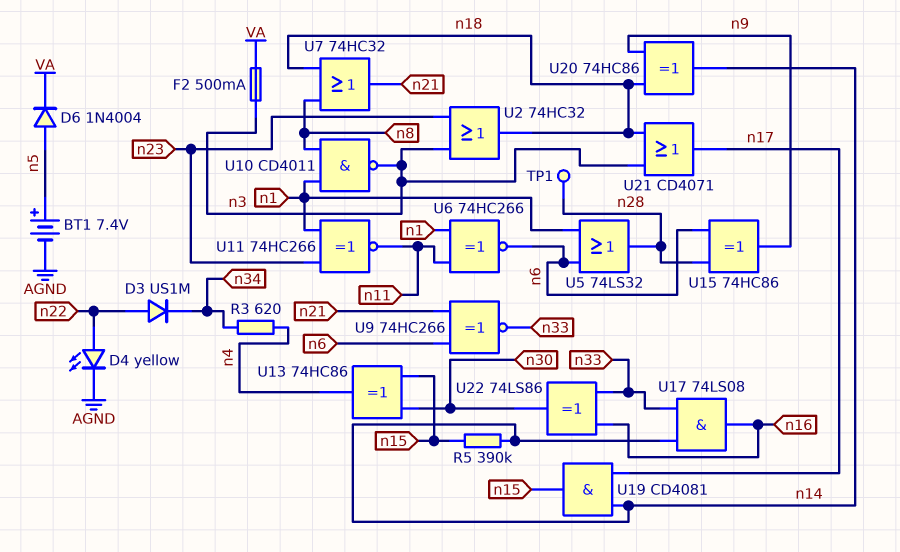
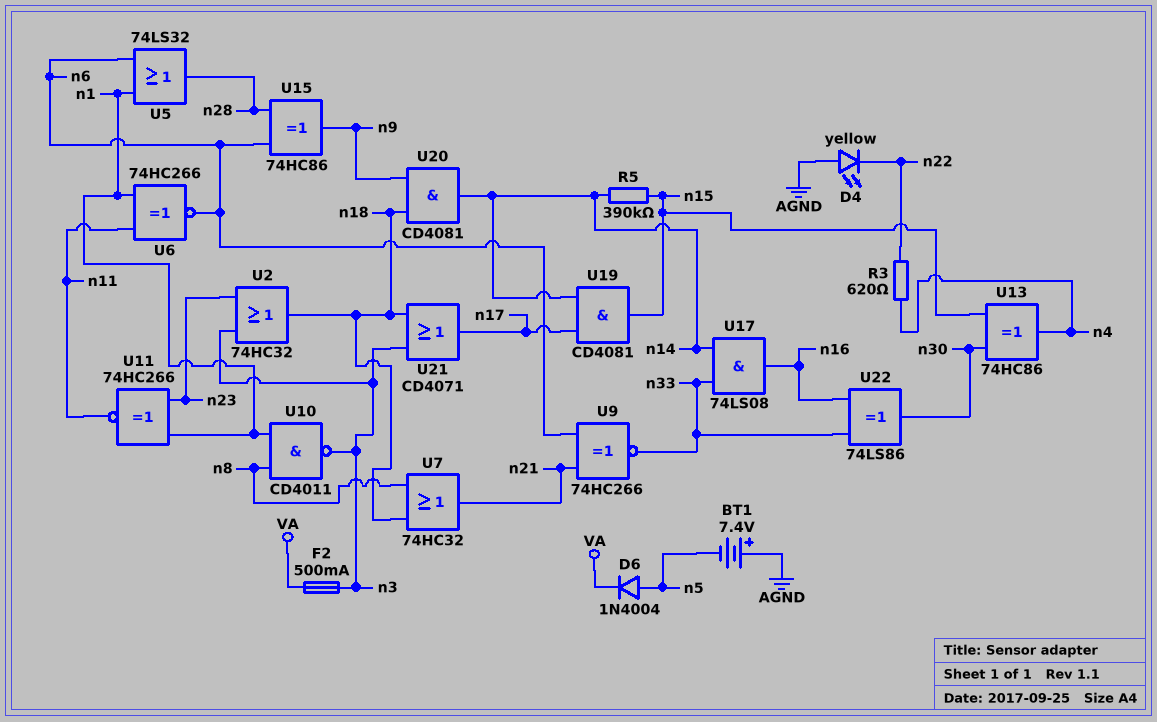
BT1: 7.4V (plus n5, minus AGND) -> 7.4V (plus AGND, minus n5)
D3: diode US1M (A n22, K n34) -> none
D4: LED yellow (A n22, K AGND) -> LED yellow (A AGND, K n22)
R3: 620 (n4, n34) -> 620 (n4, n22)
TP1: test point (n28) -> none
U20: XOR 74HC86 (in n9, in n18, out n14) -> AND CD4081 (in n9, in n18, out n14)

